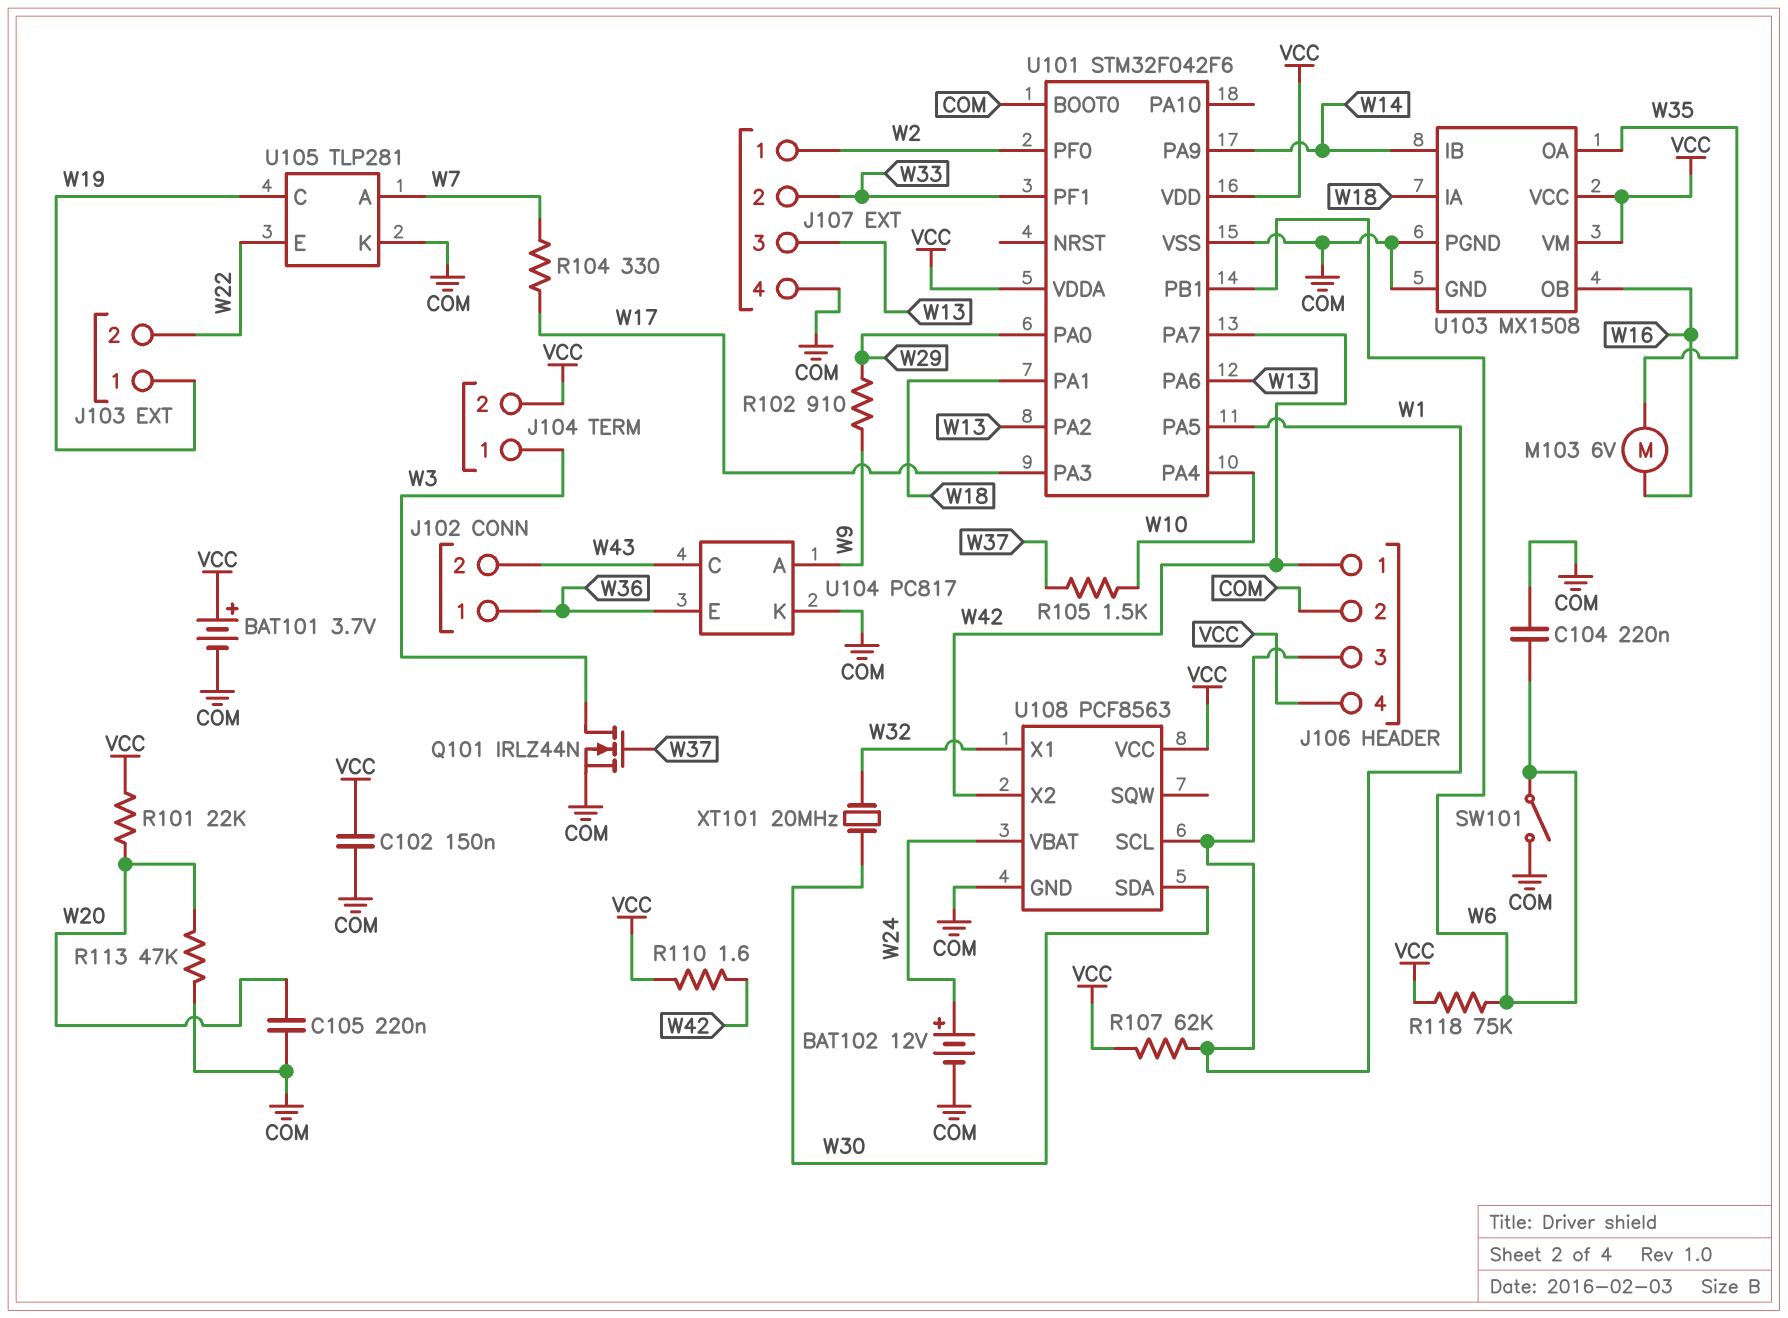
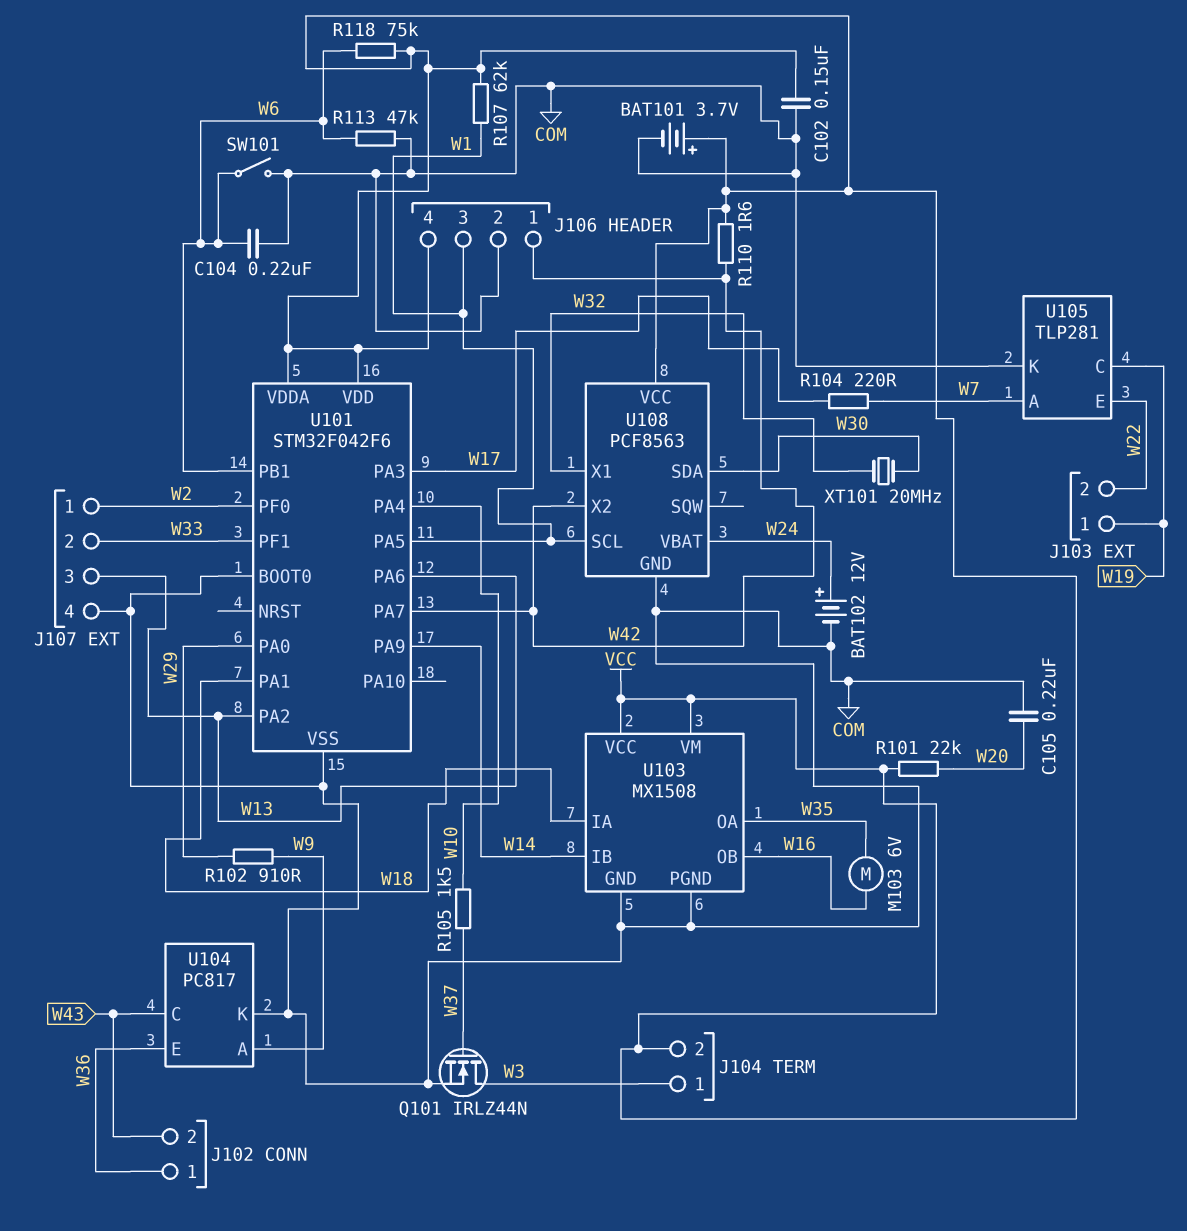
R104: 330 (W7, W17) -> 220 (W7, W17)
R113: 47k (COM, W20) -> 47k (COM, W6)

